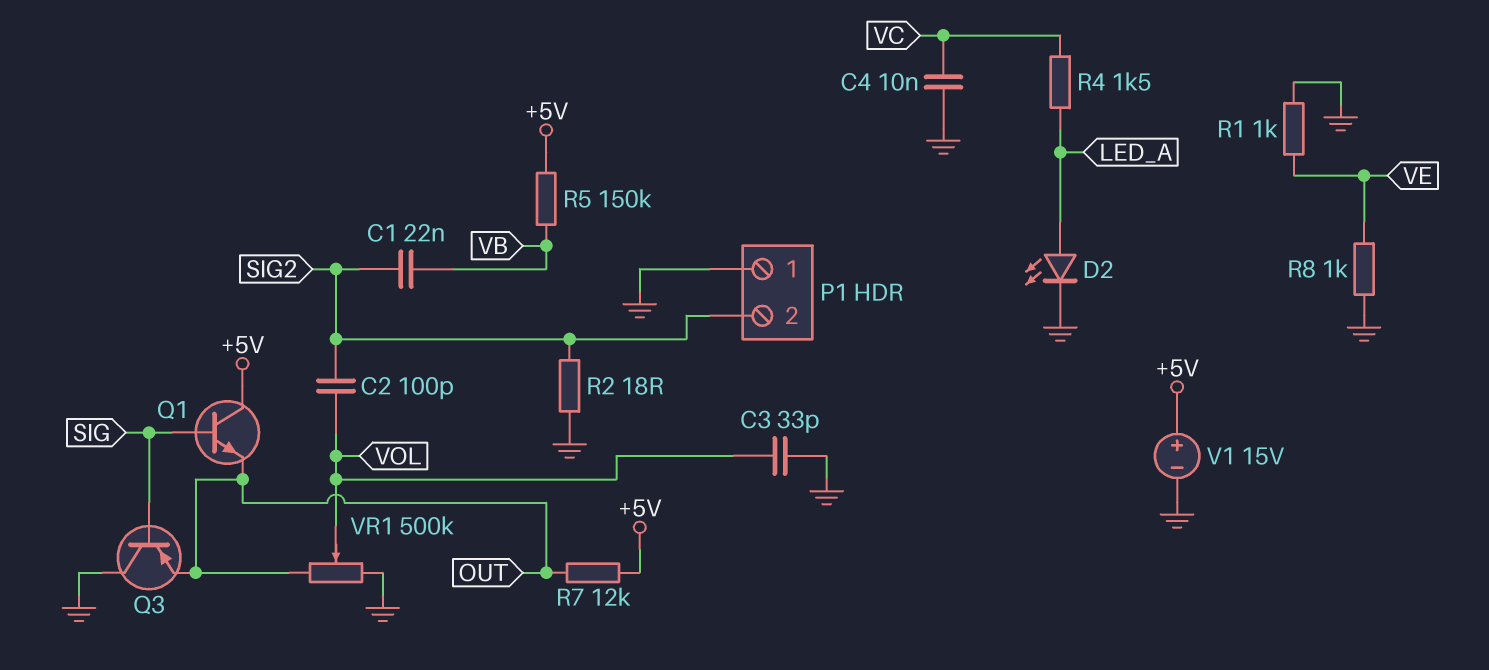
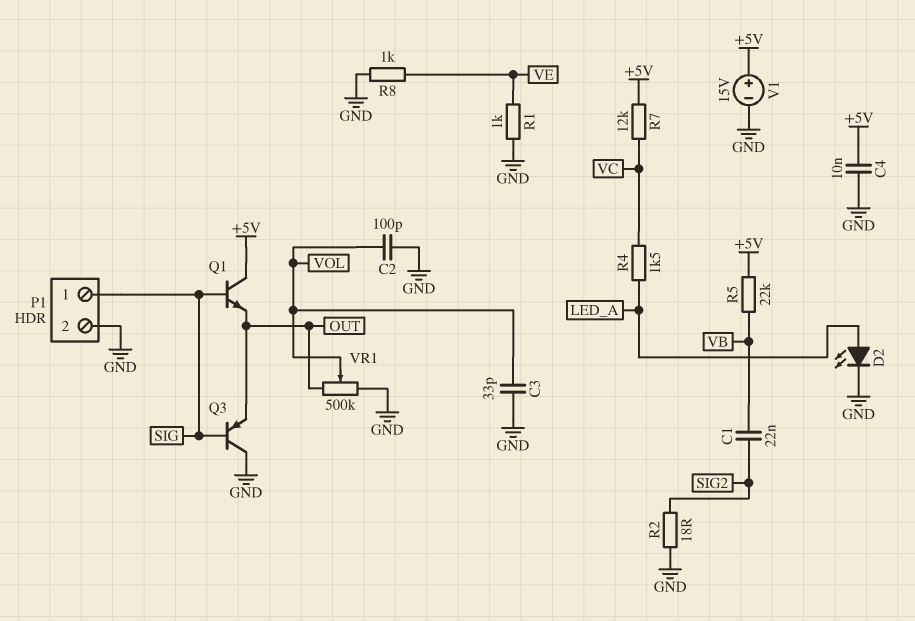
C2: 100pF (SIG2, VOL) -> 100pF (GND, VOL)
C4: 10nF (GND, VC) -> 10nF (+5V, GND)
P1 pin 1: GND -> SIG
P1 pin 2: SIG2 -> GND
R5: 150k (+5V, VB) -> 22k (+5V, VB)
R7: 12k (+5V, OUT) -> 12k (+5V, VC)

